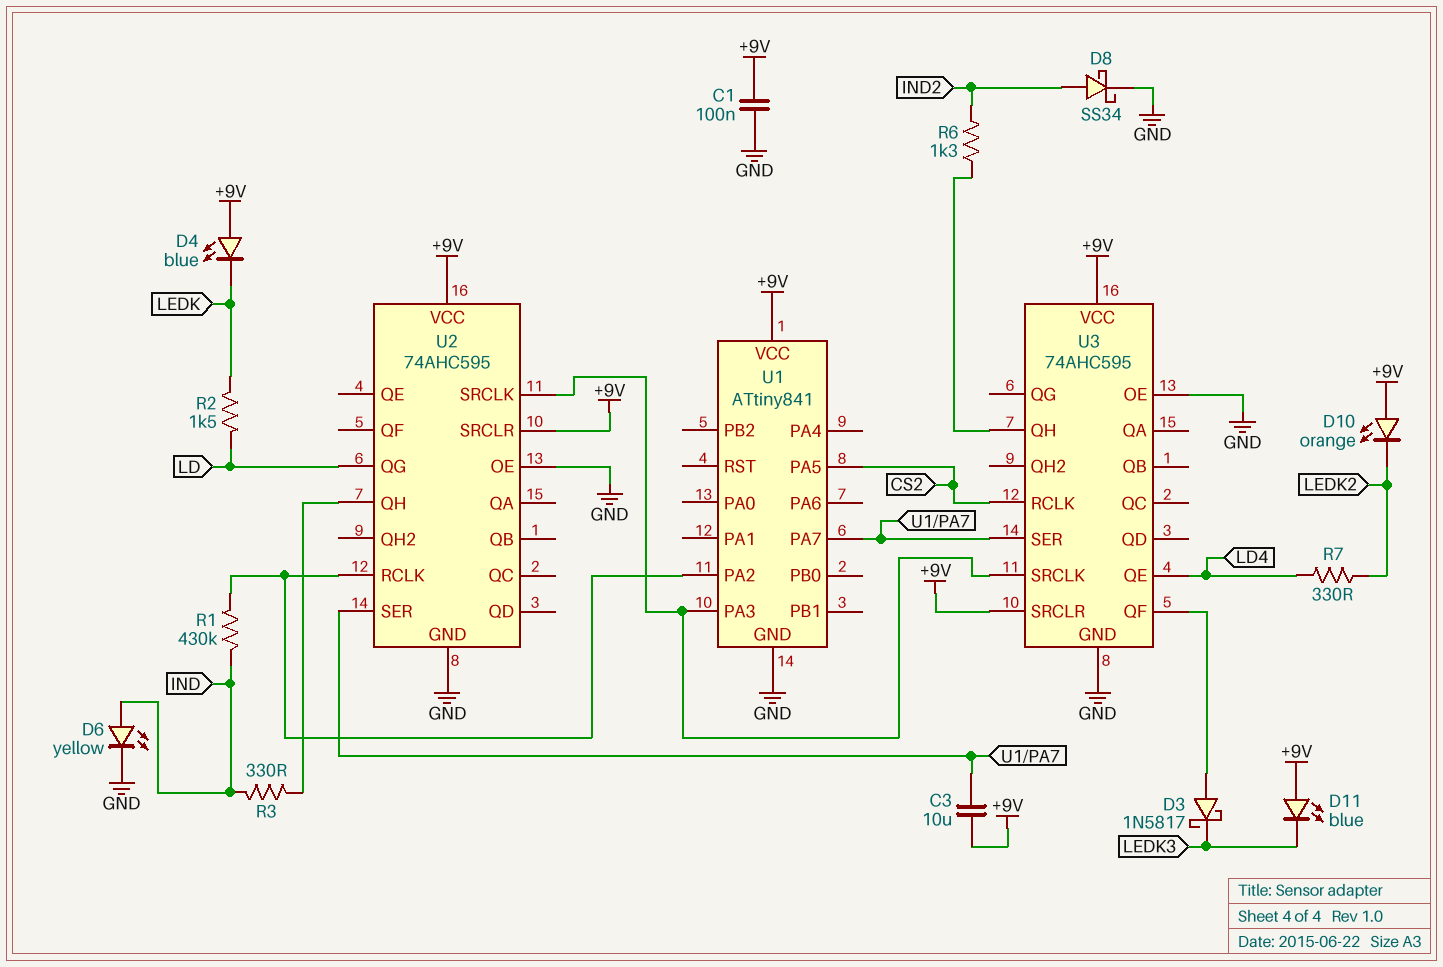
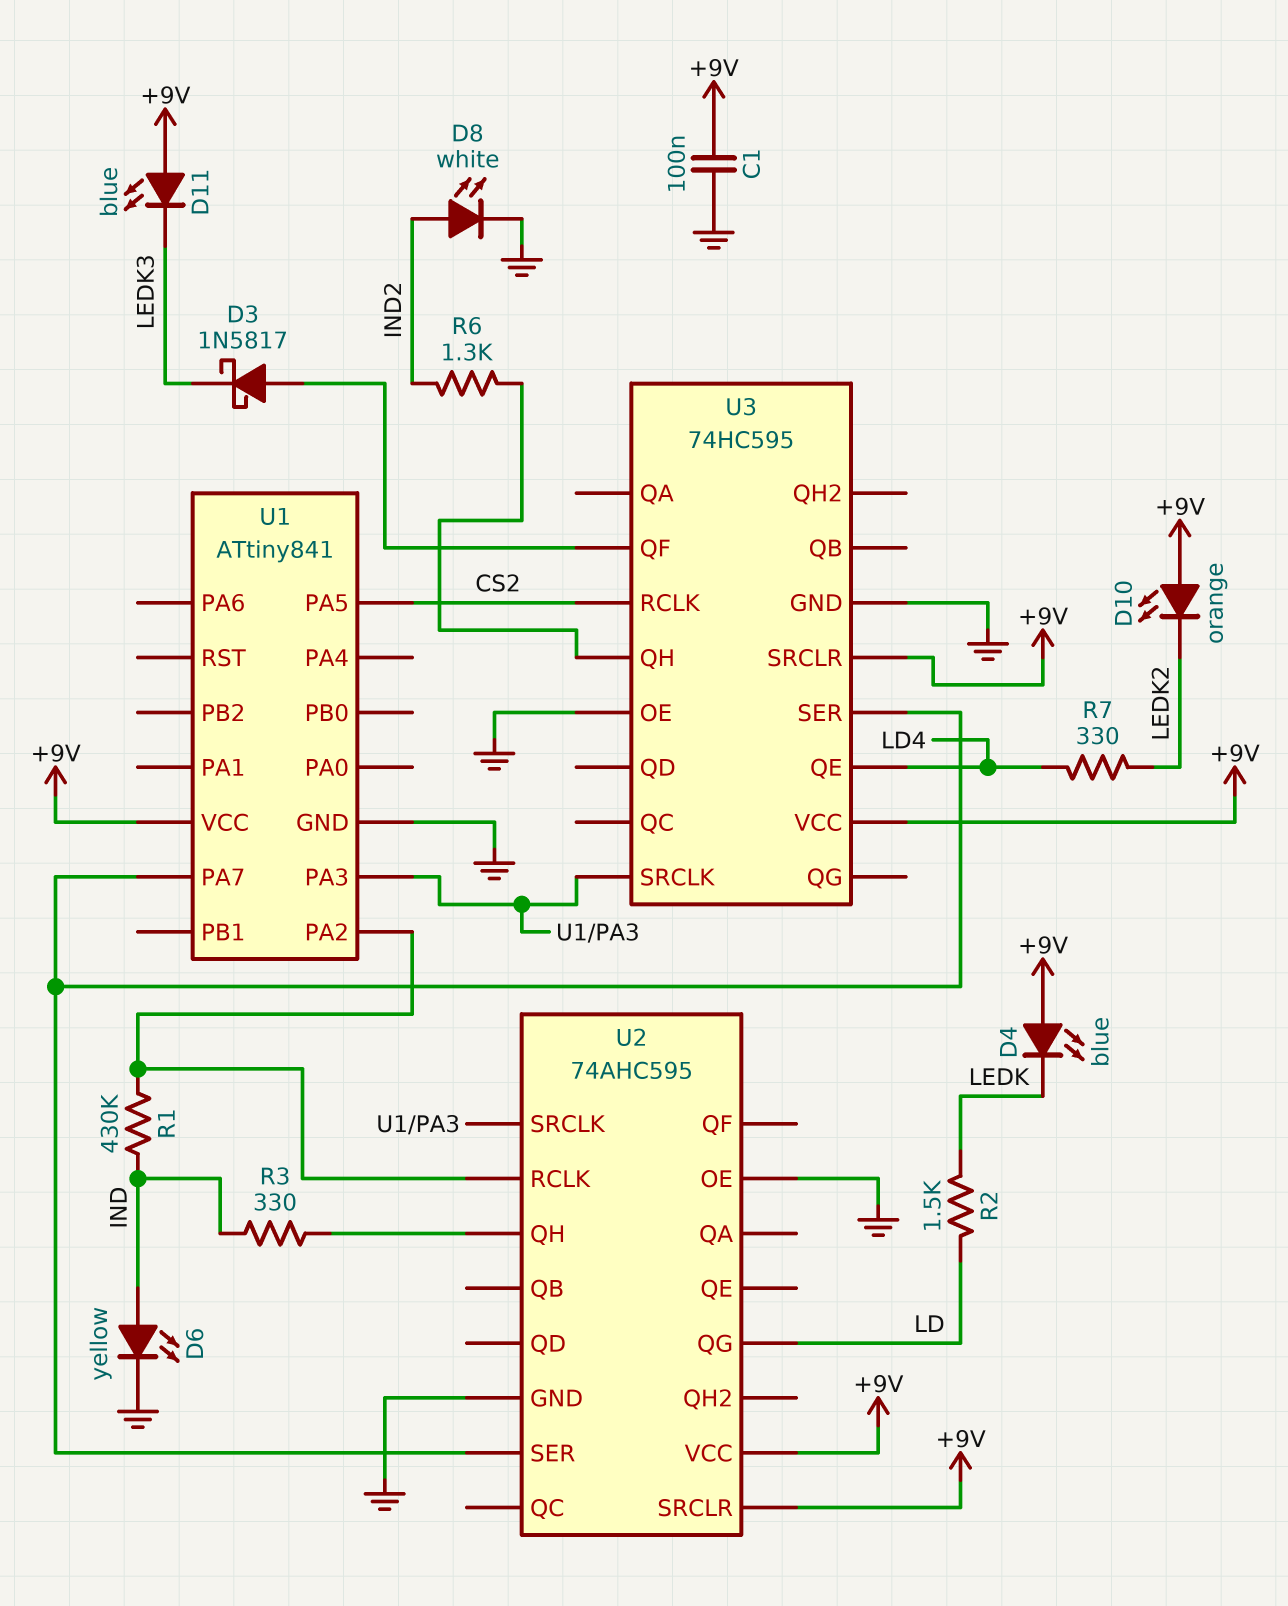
C3: 10uF (+9V, U1/PA7) -> none
D8: schottky SS34 (A IND2, K GND) -> LED white (A IND2, K GND)
U3: 74AHC595 -> 74HC595

